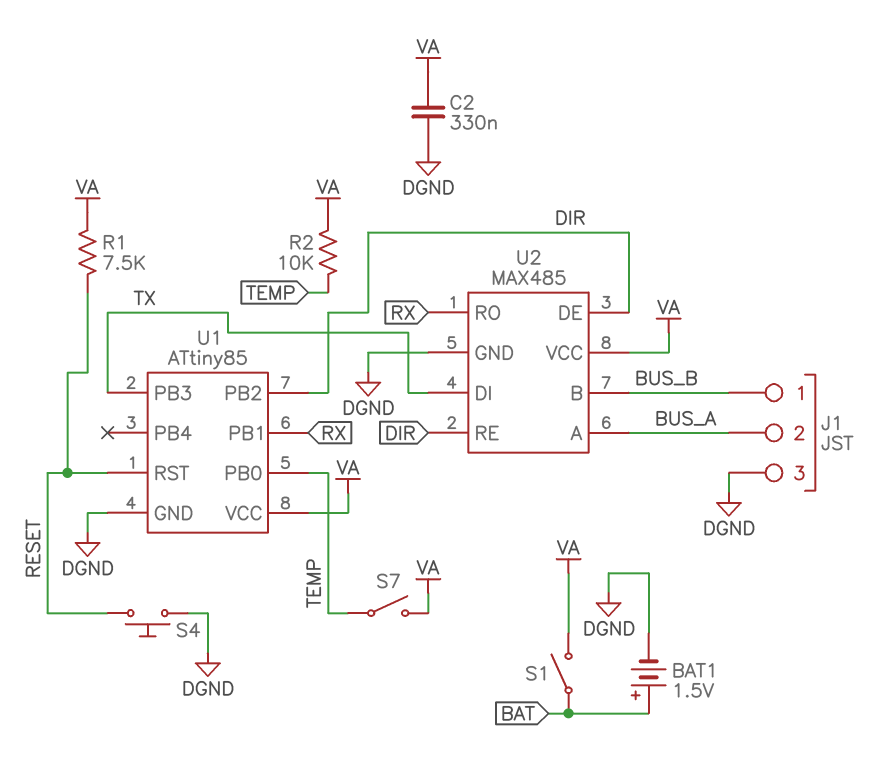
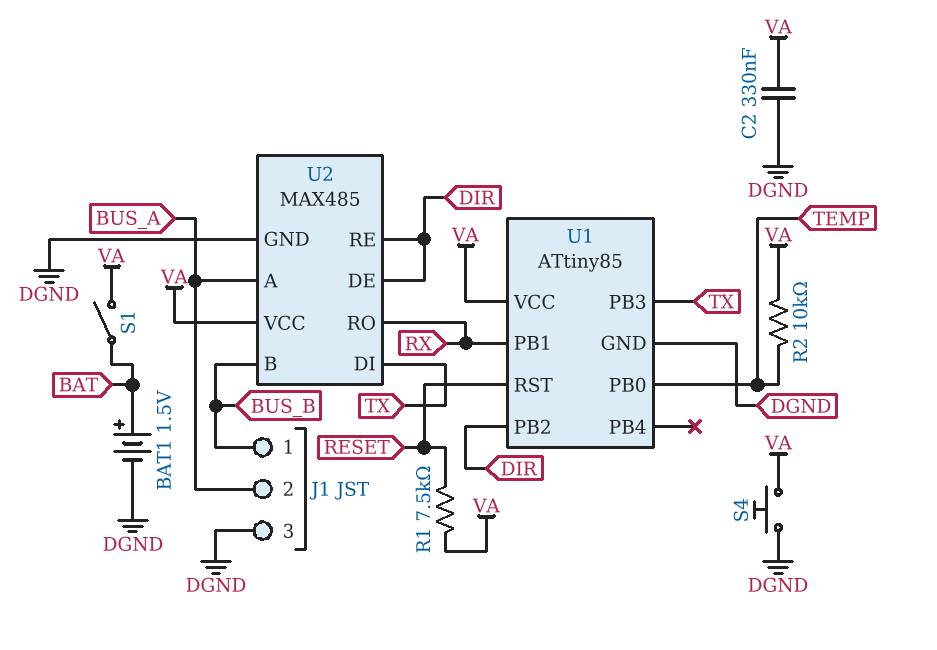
S4: button (DGND, RESET) -> button (DGND, VA)
S7: switch (TEMP, VA) -> none

